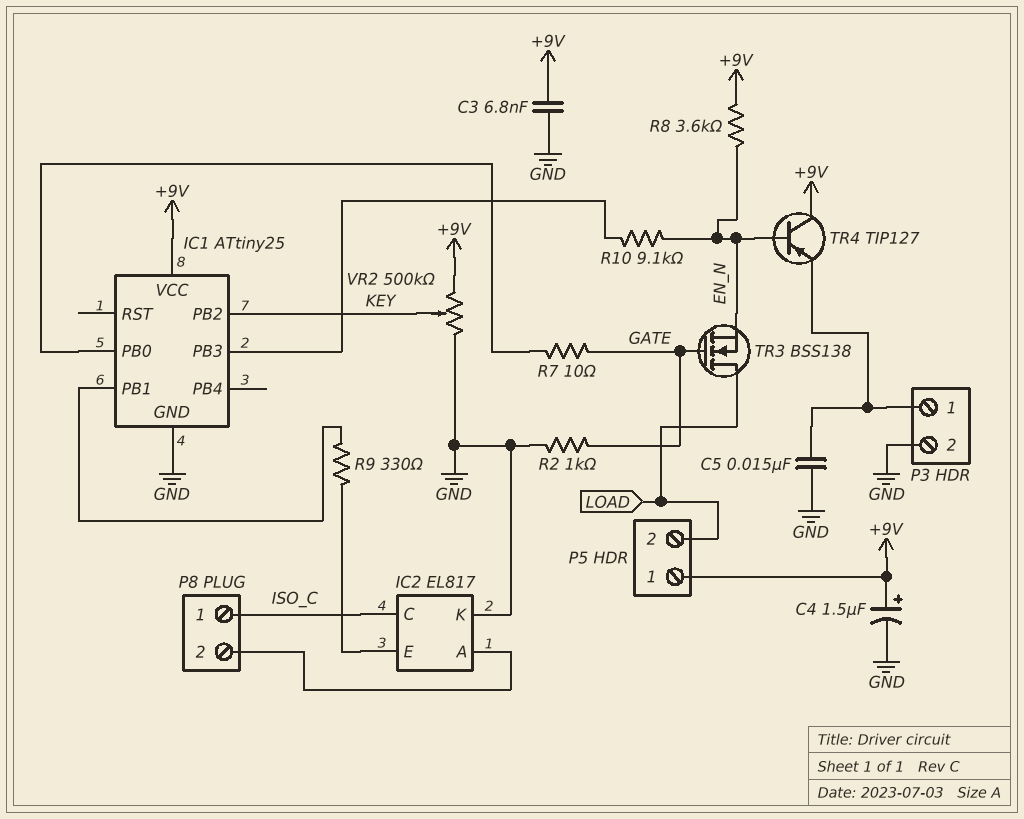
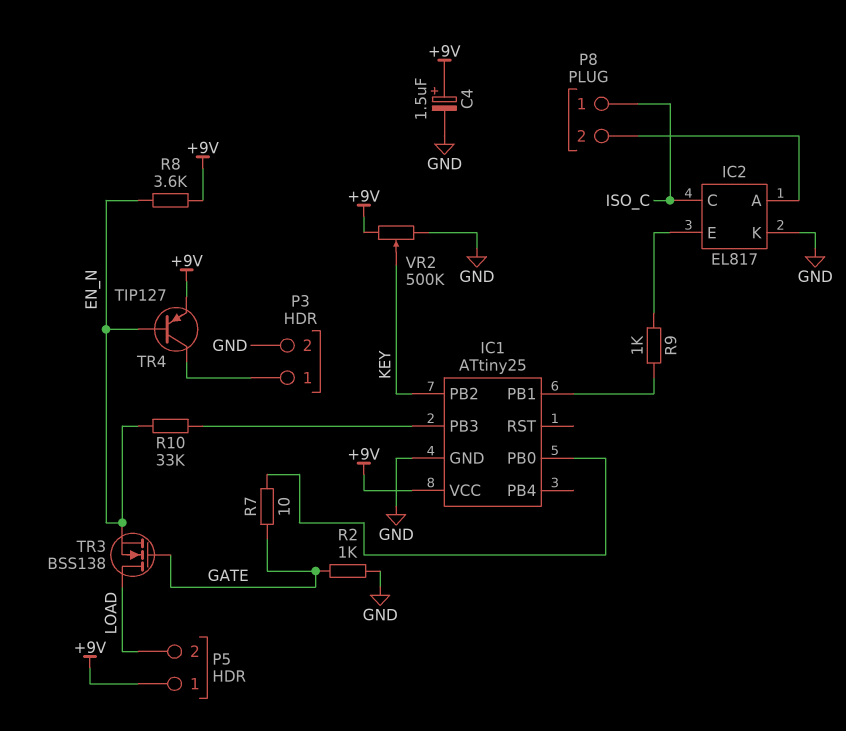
C3: 6.8nF (+9V, GND) -> none
C5: 15nF (GND, P3/1) -> none
R9: 330 (IC1/PB1, IC2/E) -> 1k (IC1/PB1, IC2/E)
R10: 9.1k (EN_N, IC1/PB3) -> 33k (EN_N, IC1/PB3)
TR4: PNP TIP127 (B EN_N, C +9V, E P3/1) -> PNP TIP127 (B EN_N, C P3/1, E +9V)

